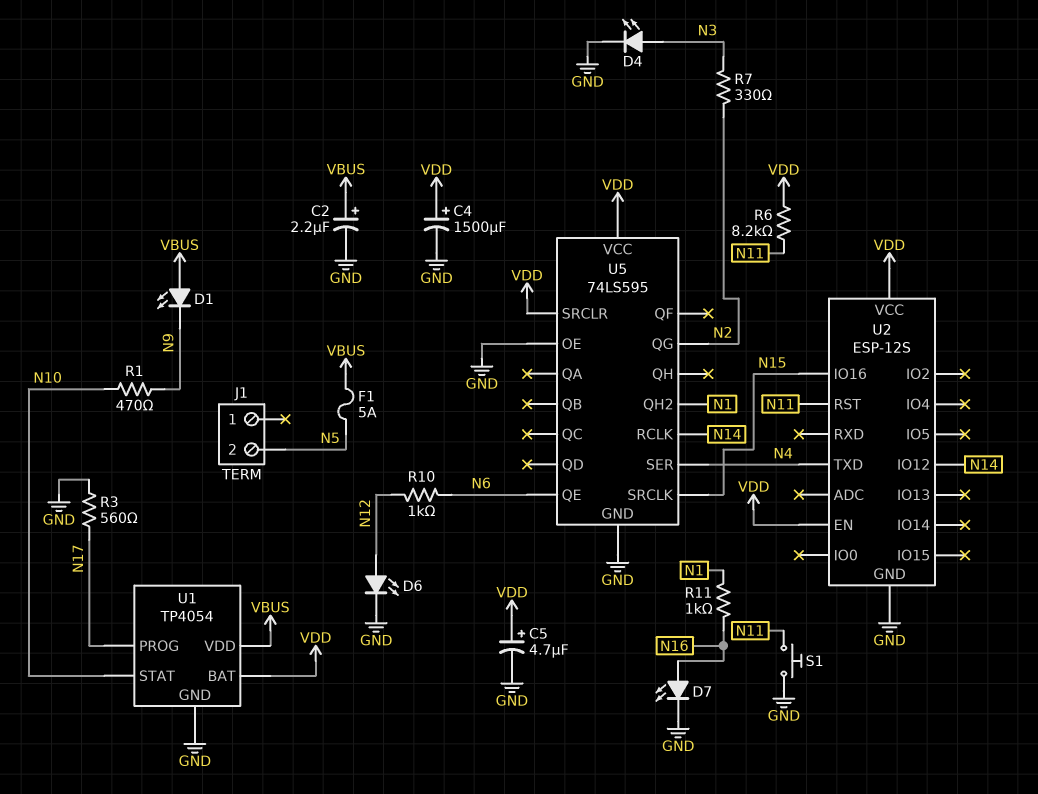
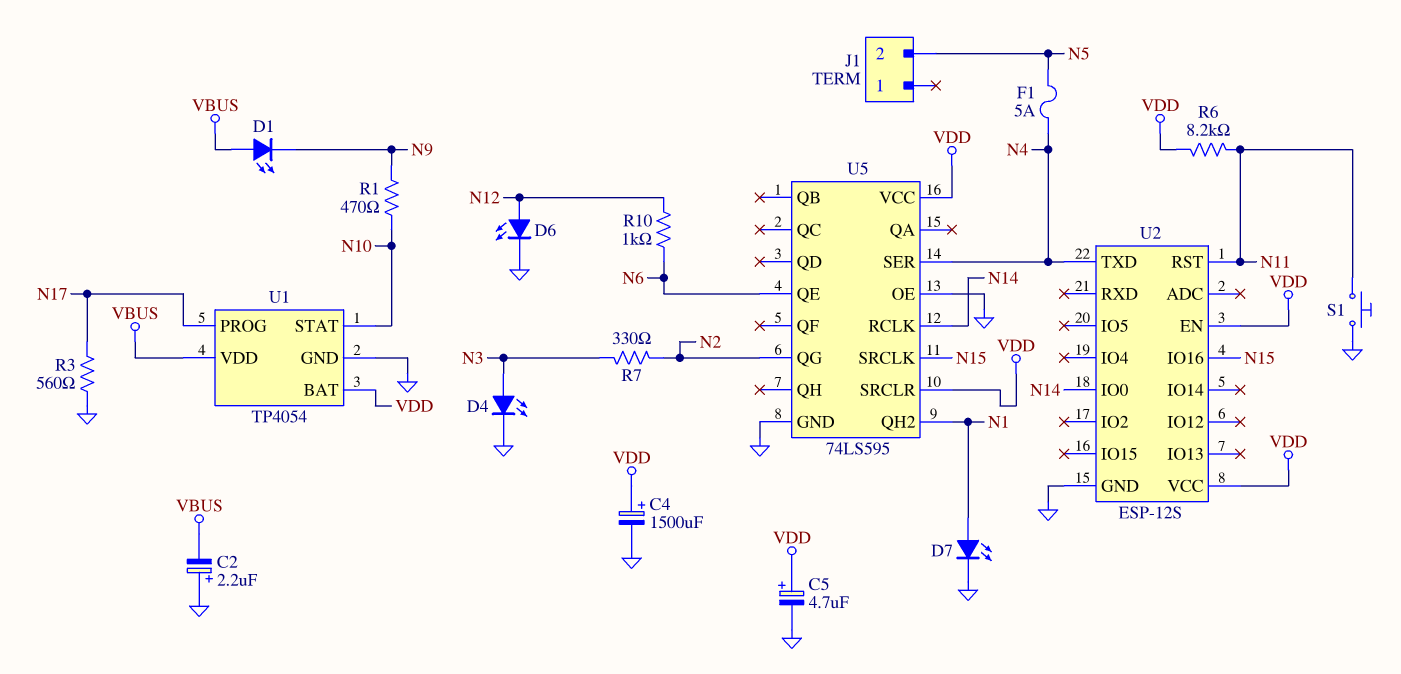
C2: 2.2uF (plus VBUS, minus GND) -> 2.2uF (plus GND, minus VBUS)
D7: LED (A N16, K GND) -> LED (A N1, K GND)
F1: 5A (N5, VBUS) -> 5A (N4, N5)
R11: 1k (N1, N16) -> none
U2 pin IO0: none -> N14
U2 pin IO12: N14 -> none

